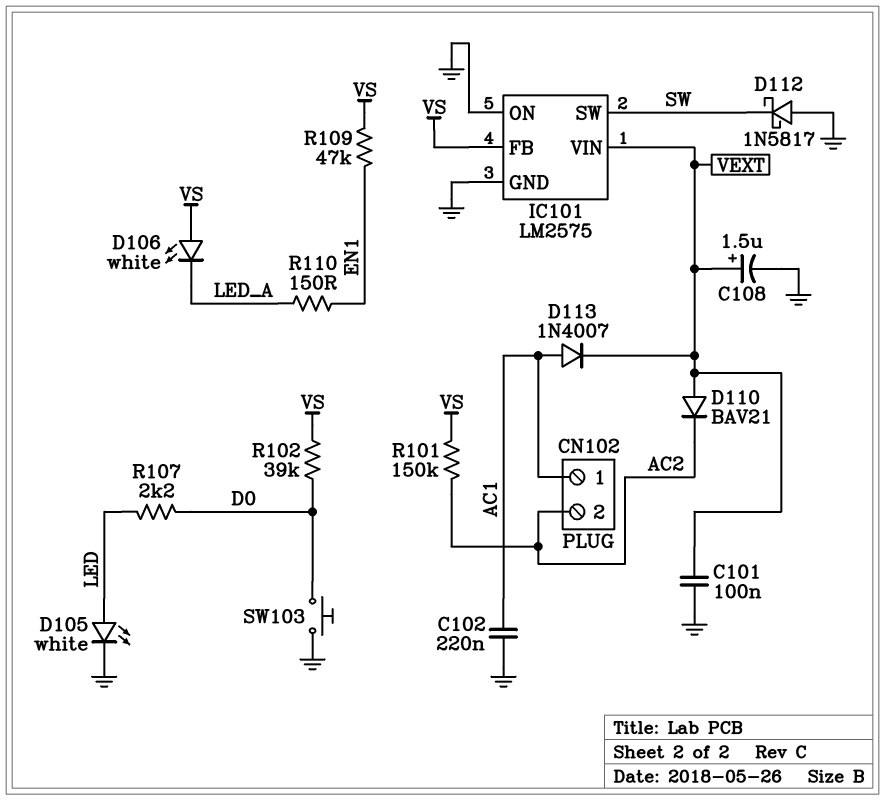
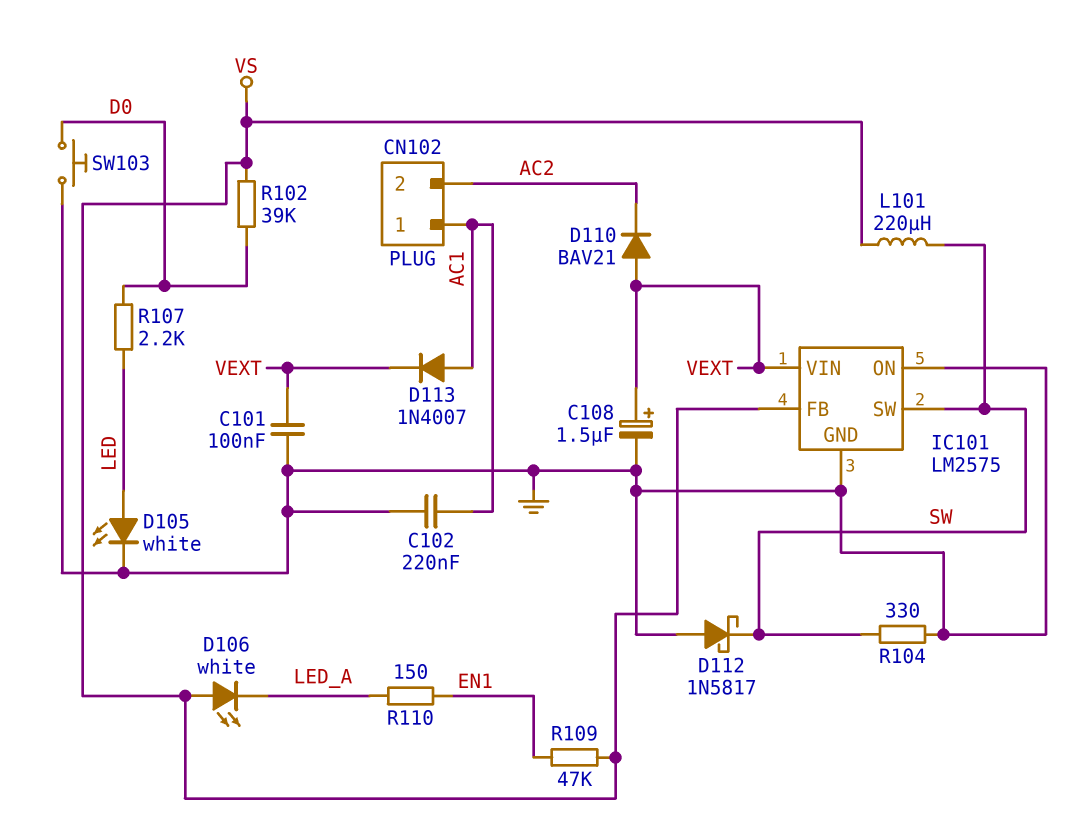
L101: none -> 220uH (SW, VS)
R101: 150k (AC2, VS) -> none
R104: none -> 330 (GND, SW)

